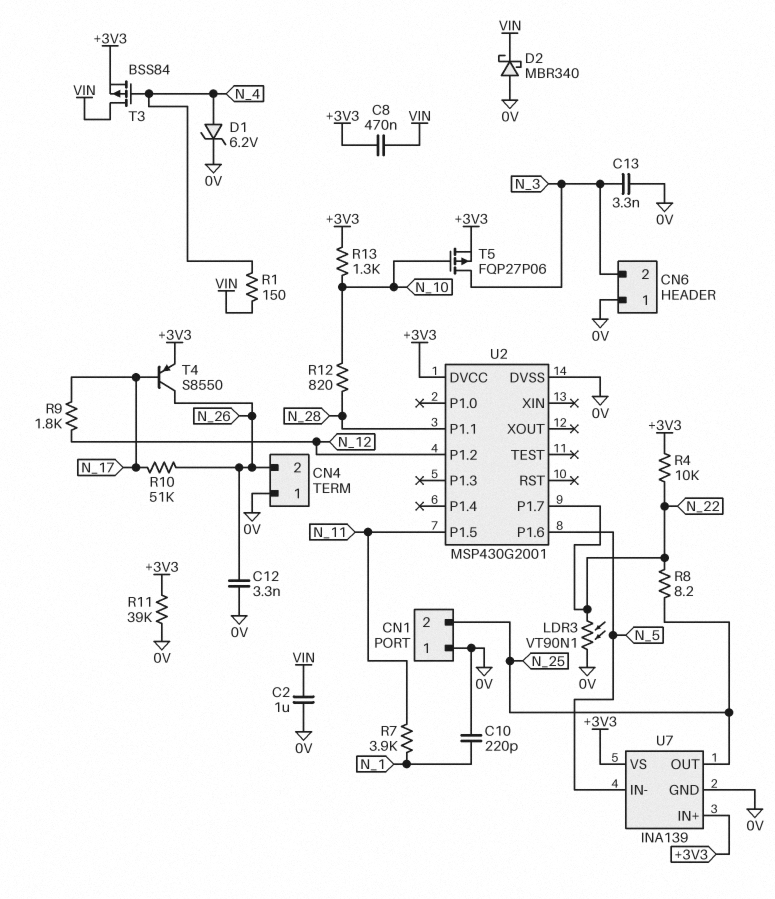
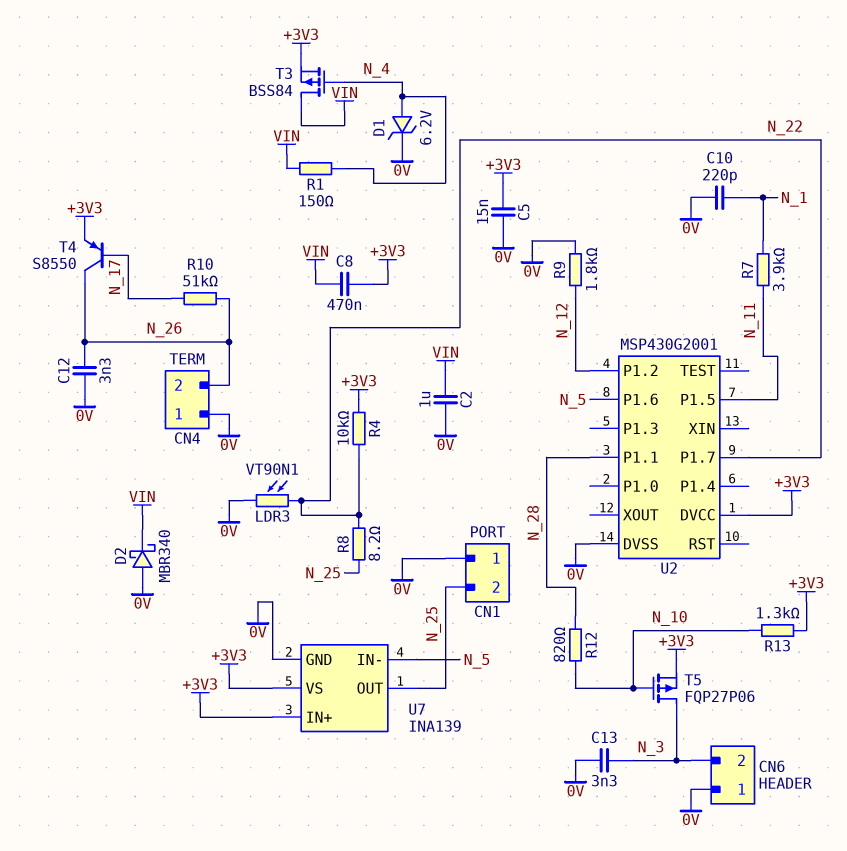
C5: none -> 15nF (+3V3, 0V)
R9: 1.8k (N_12, N_17) -> 1.8k (0V, N_12)
R11: 39k (+3V3, 0V) -> none

